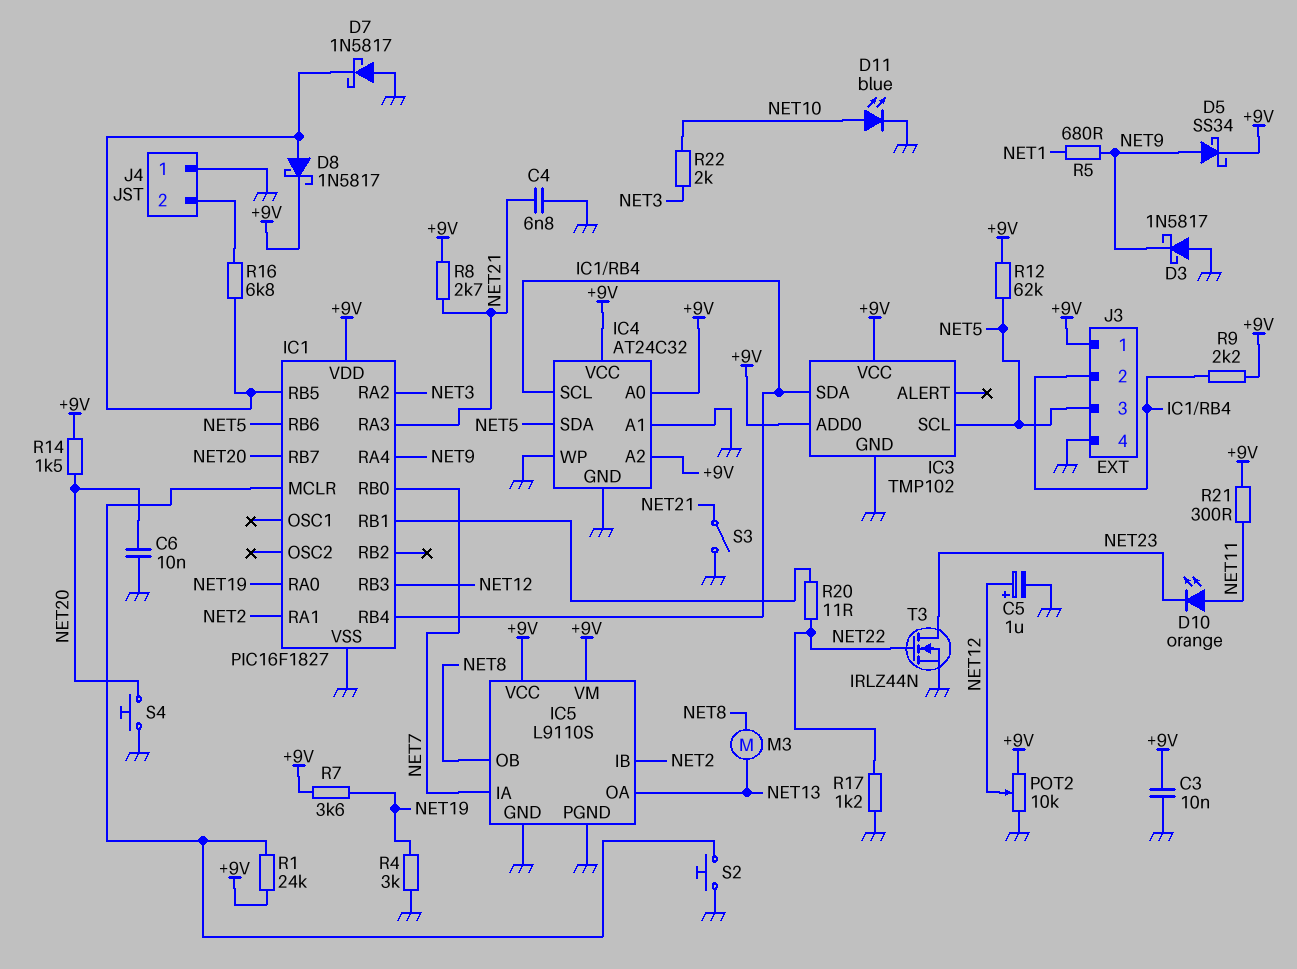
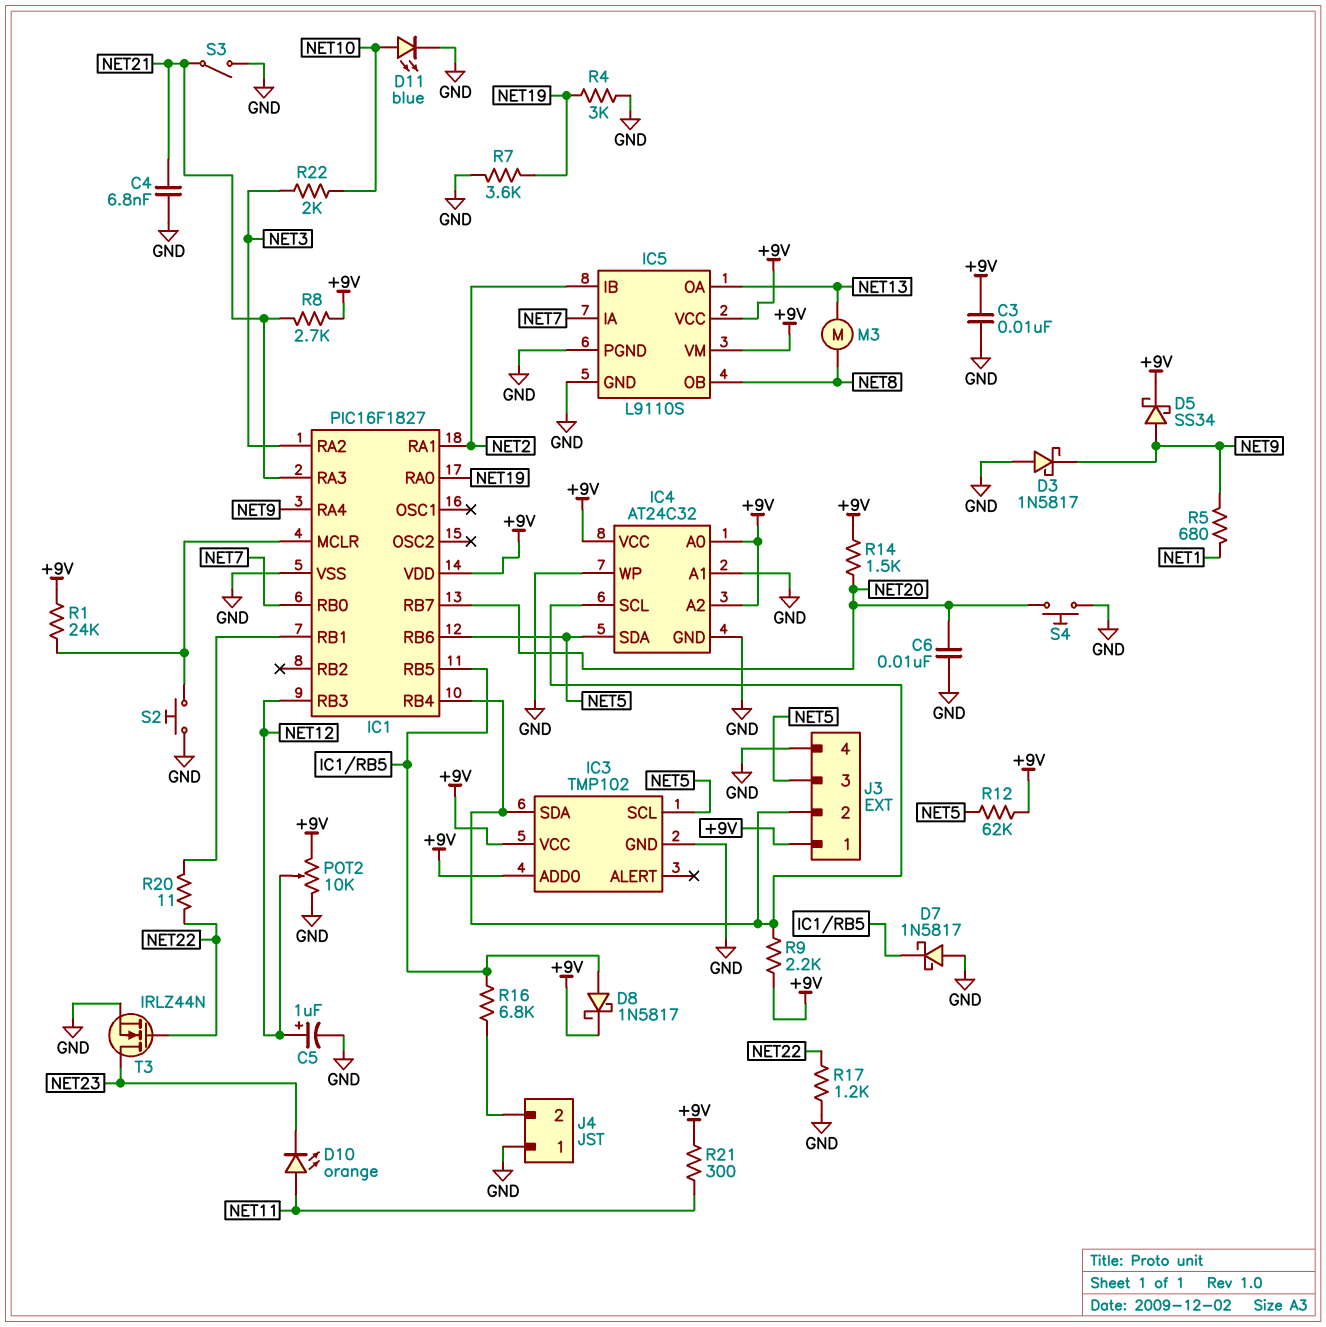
R7: 3.6k (+9V, NET19) -> 3.6k (GND, NET19)

